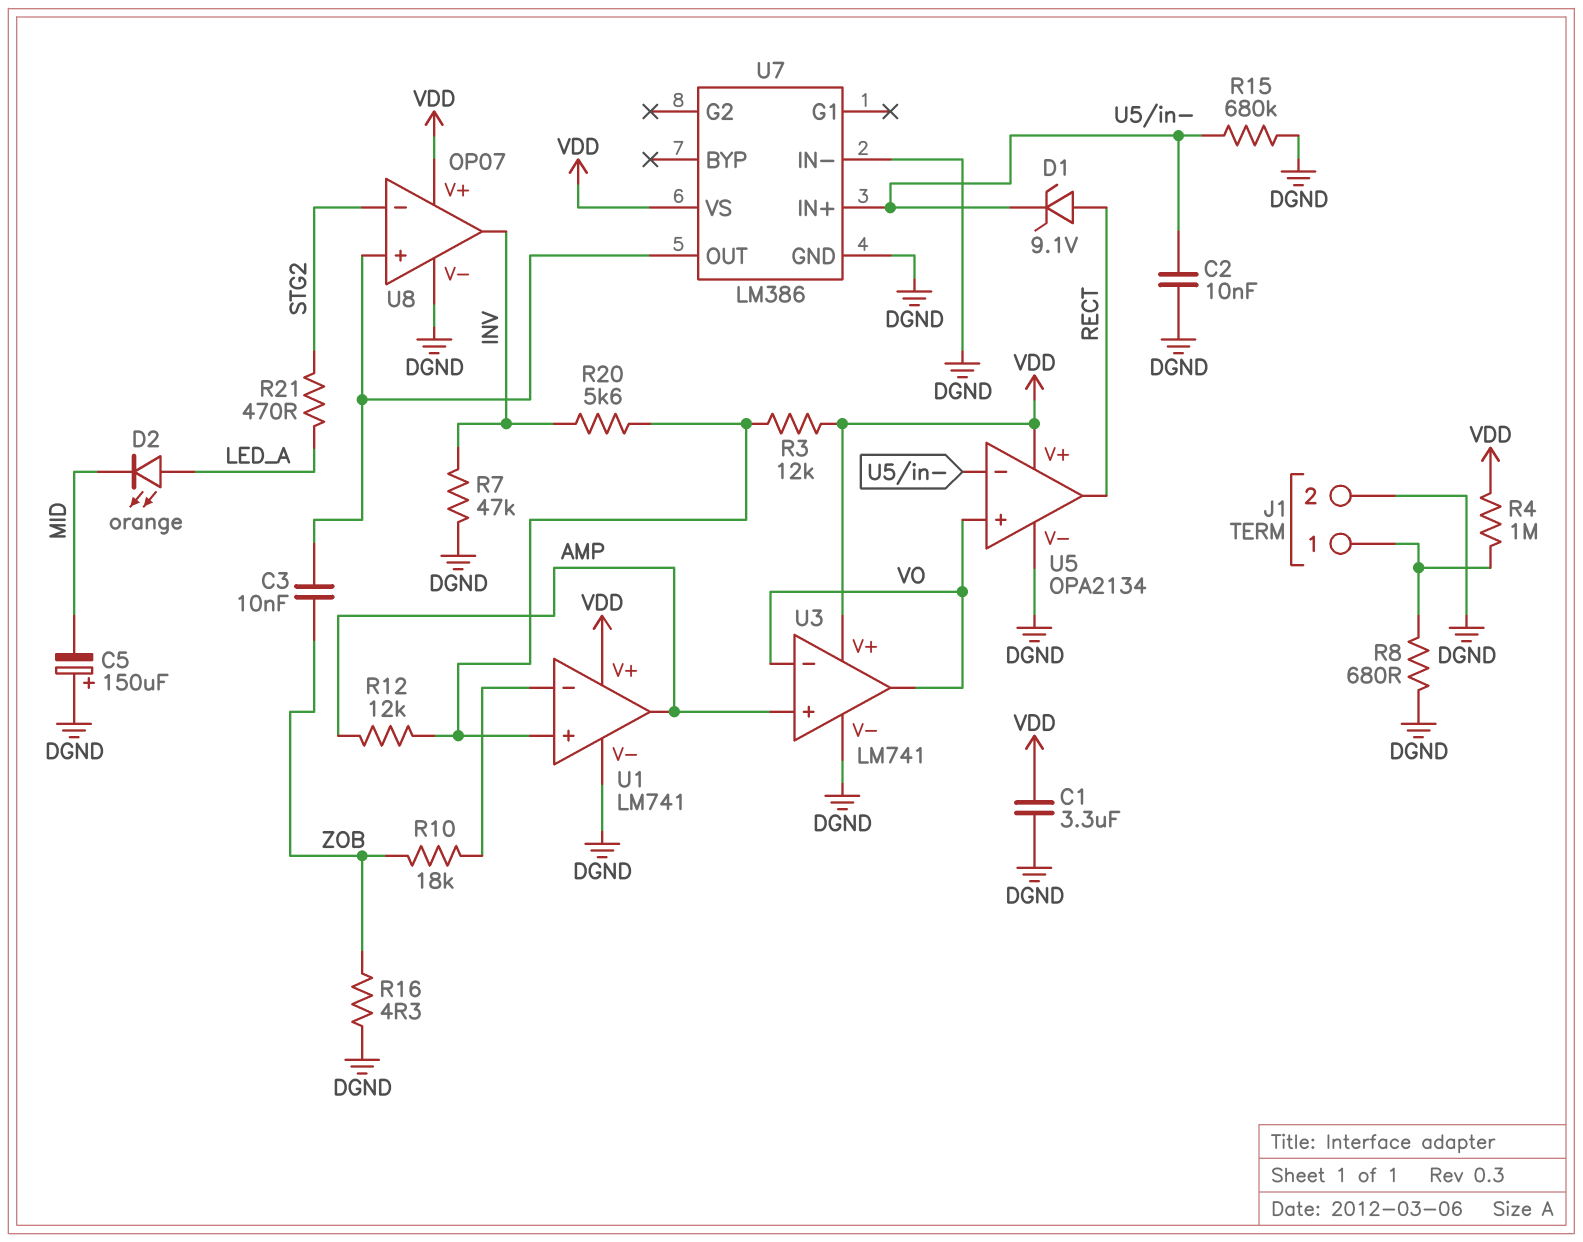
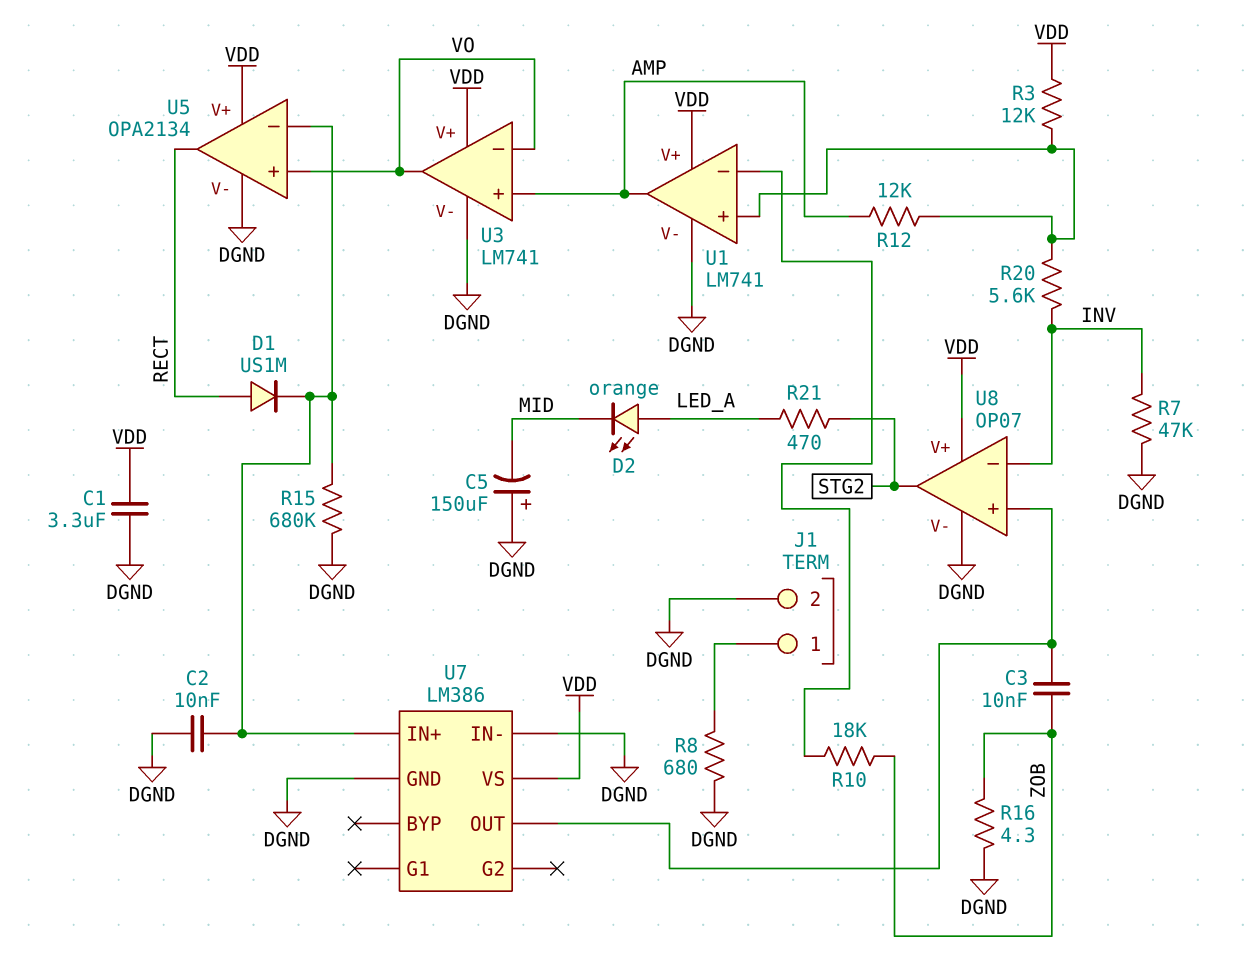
D1: zener 9.1V (A RECT, K U5/in-) -> diode US1M (A RECT, K U5/in-)
R4: 1M (J1/1, VDD) -> none
U8 pin in-: STG2 -> INV
U8 pin out: INV -> STG2

